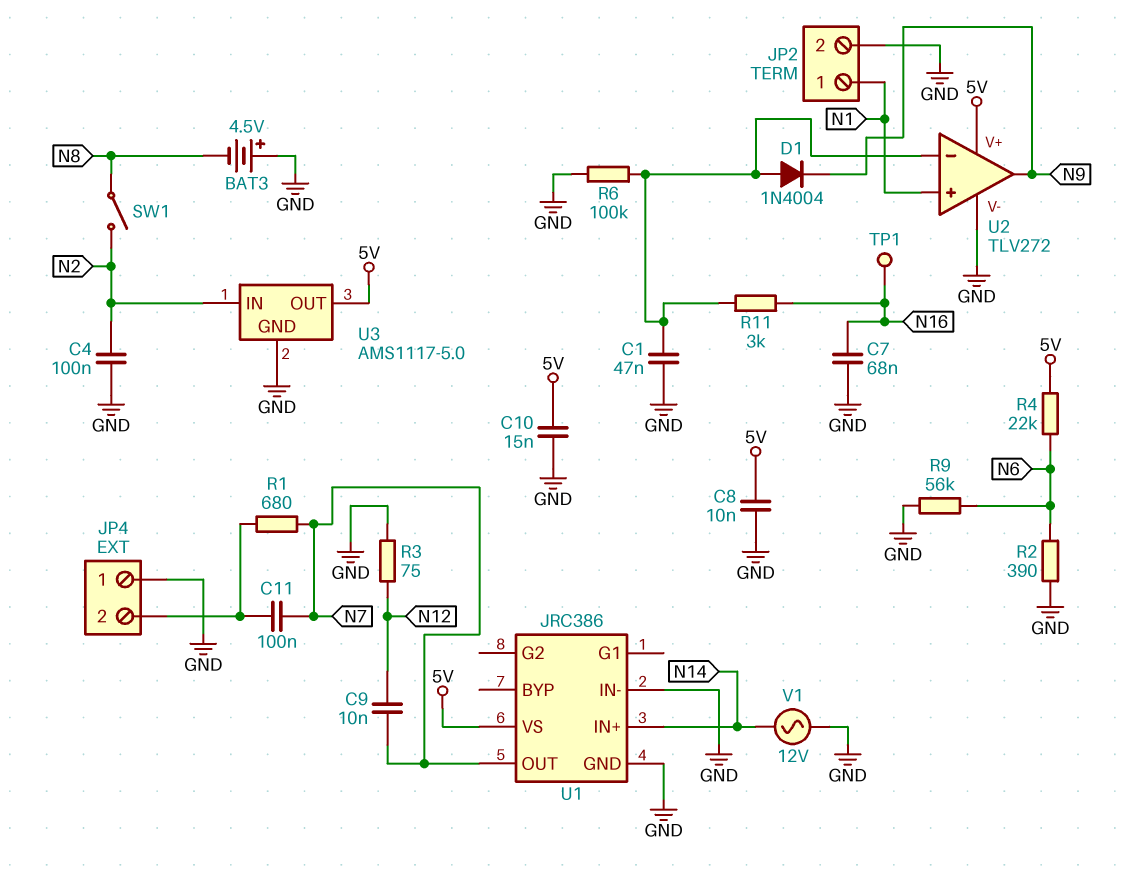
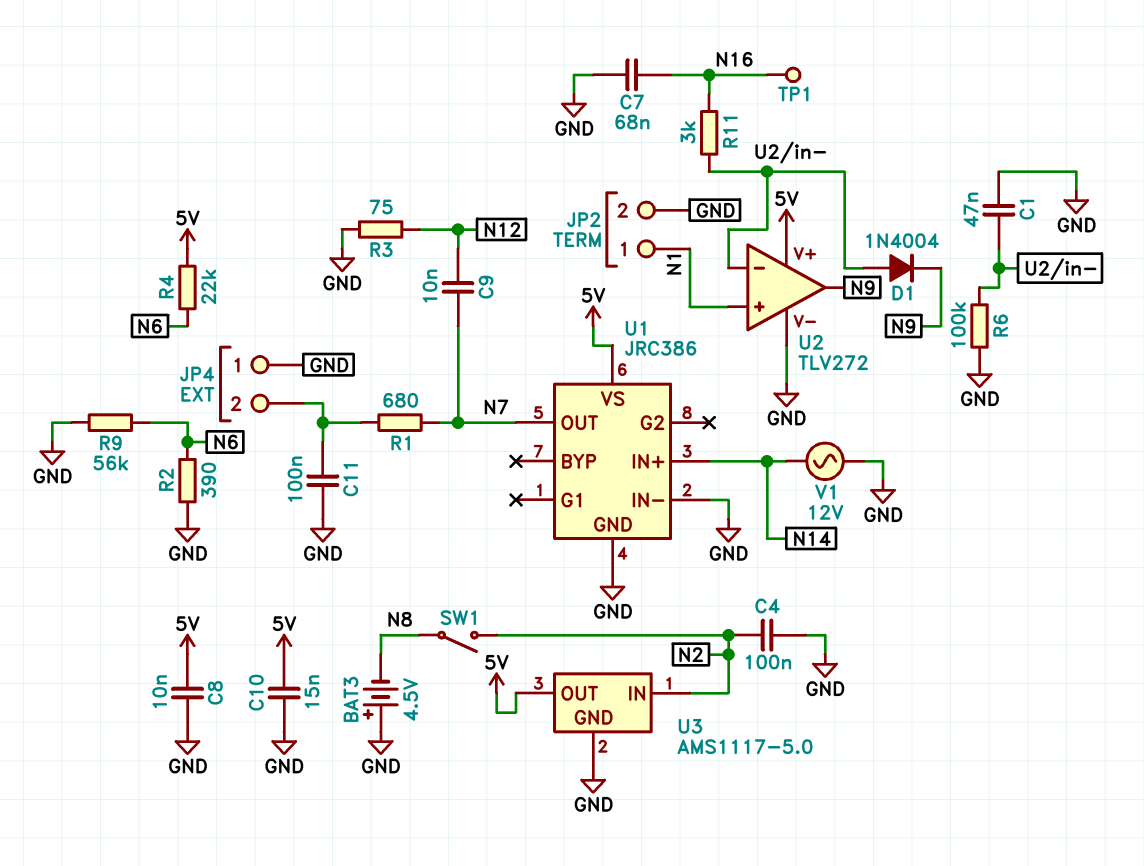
C11: 100nF (JP4/2, N7) -> 100nF (GND, JP4/2)

